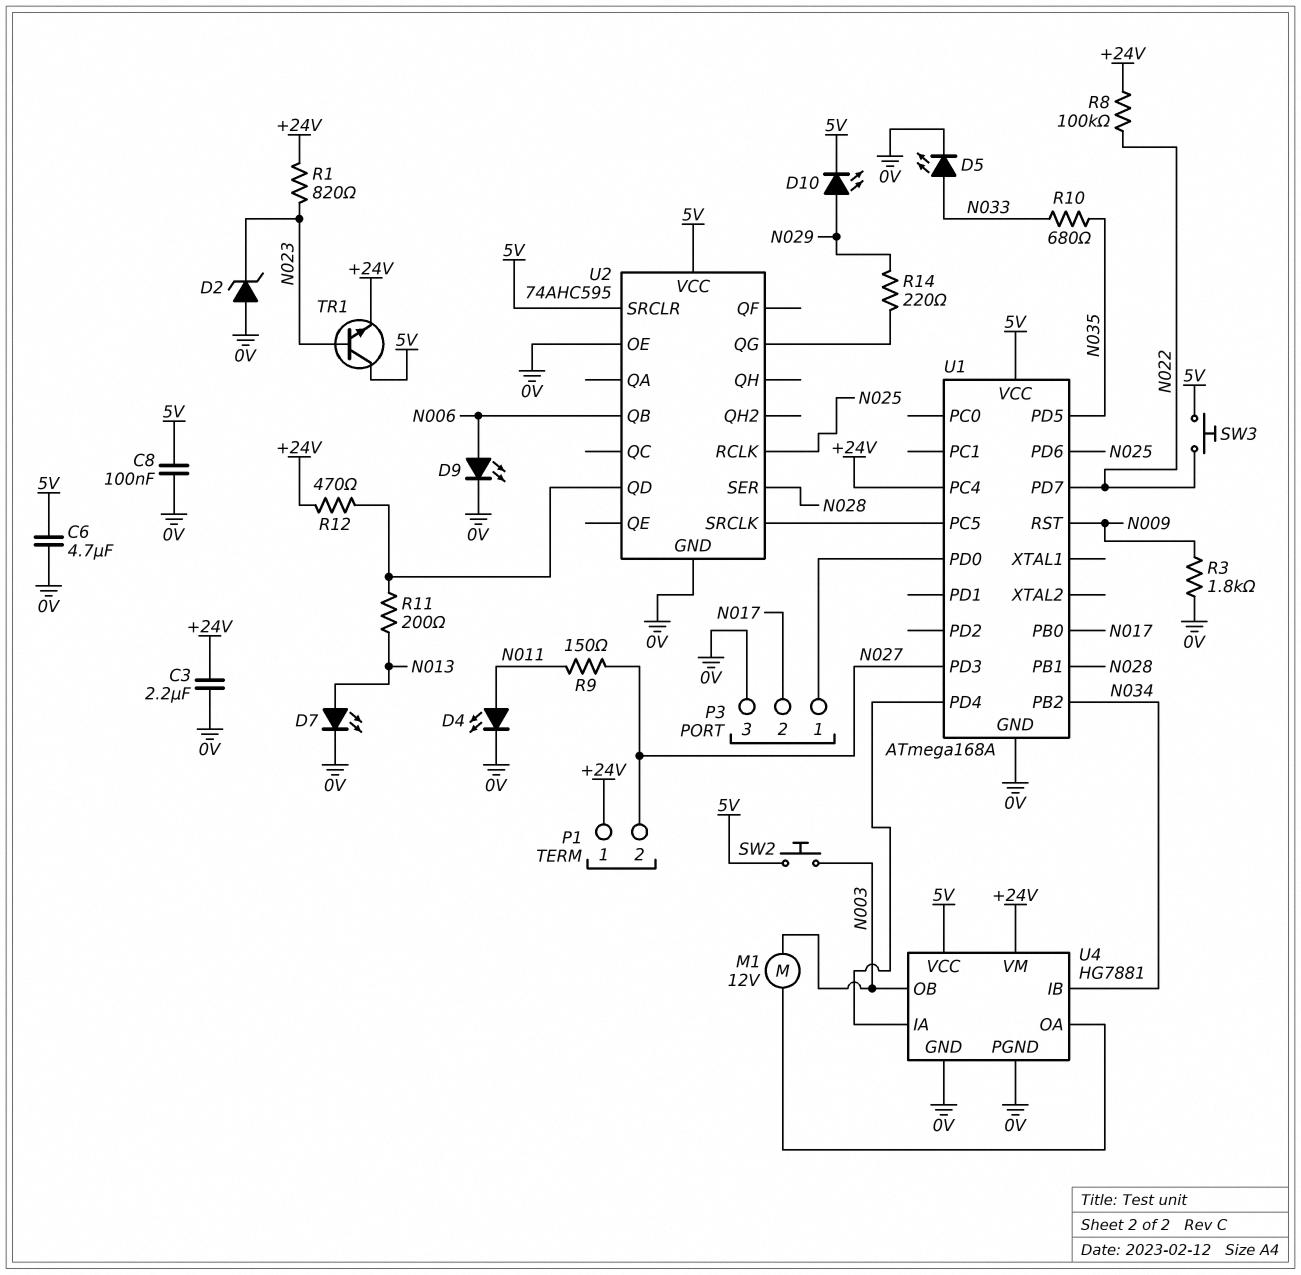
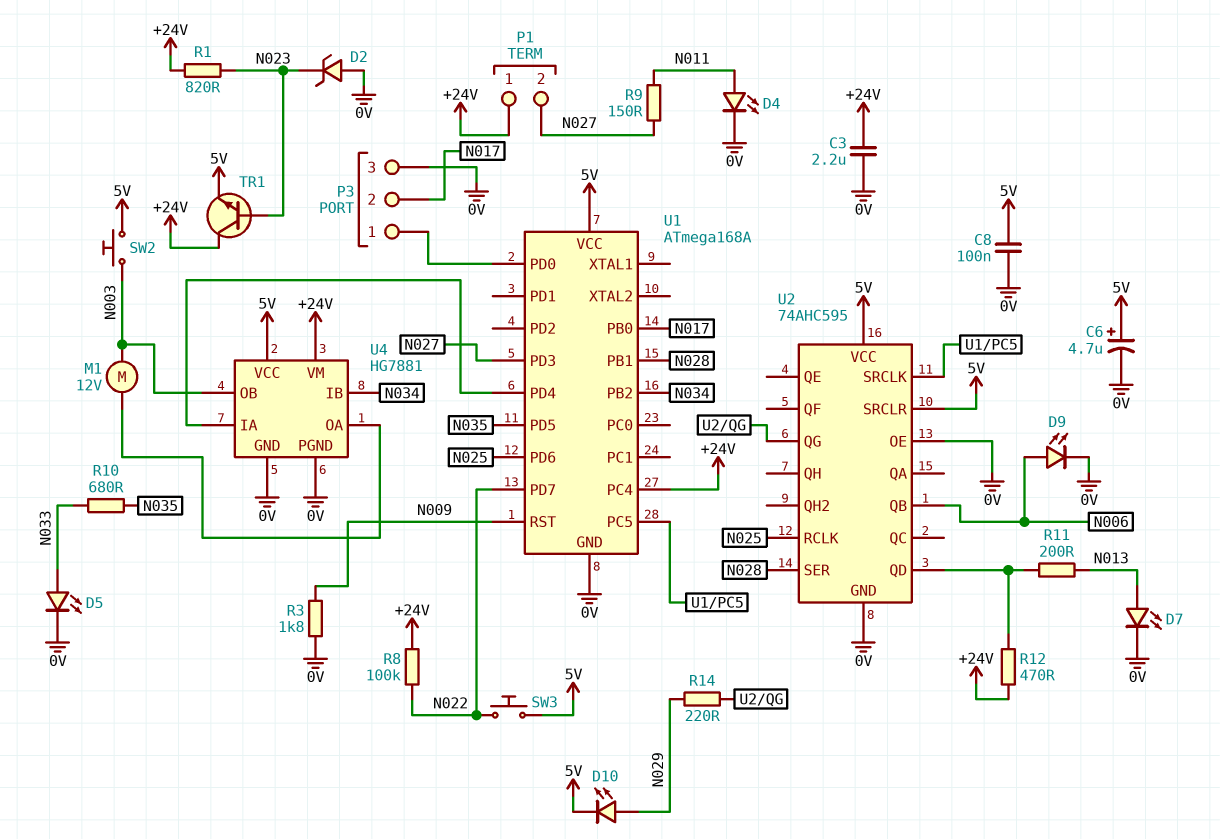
C6: 4.7uF (0V, 5V) -> 4.7uF (plus 5V, minus 0V)
TR1: NPN (B N023, C 5V, E +24V) -> NPN (B N023, C +24V, E 5V)

